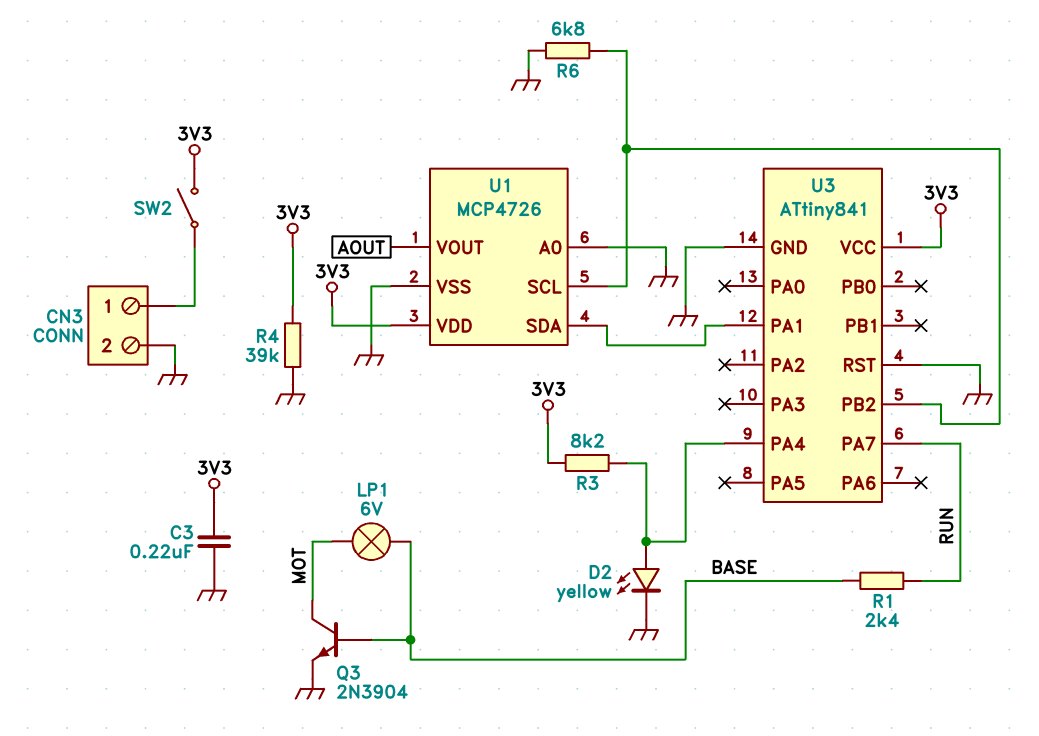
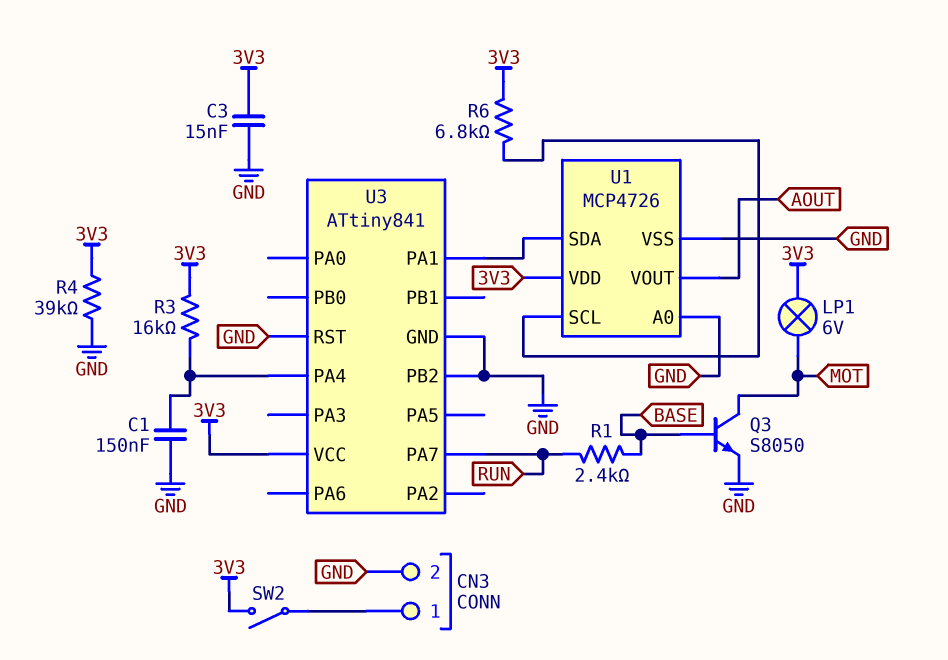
C1: none -> 150nF (GND, U3/PA4)
C3: 220nF (3V3, GND) -> 15nF (3V3, GND)
D2: LED yellow (A U3/PA4, K GND) -> none
LP1: lamp 6V (BASE, MOT) -> lamp 6V (3V3, MOT)
Q3: NPN 2N3904 (B BASE, C MOT, E GND) -> NPN S8050 (B BASE, C MOT, E GND)
R3: 8.2k (3V3, U3/PA4) -> 16k (3V3, U3/PA4)
R6: 6.8k (GND, U1/SCL) -> 6.8k (3V3, U1/SCL)
U3 pin PB2: U1/SCL -> GND

